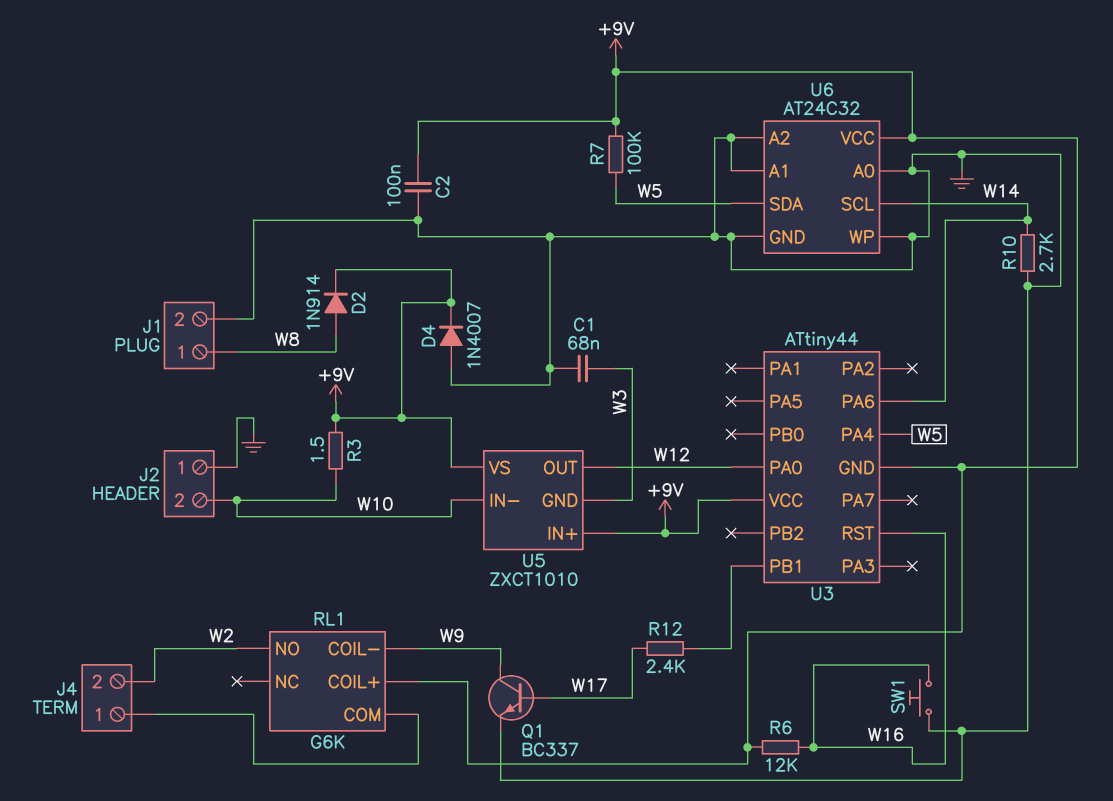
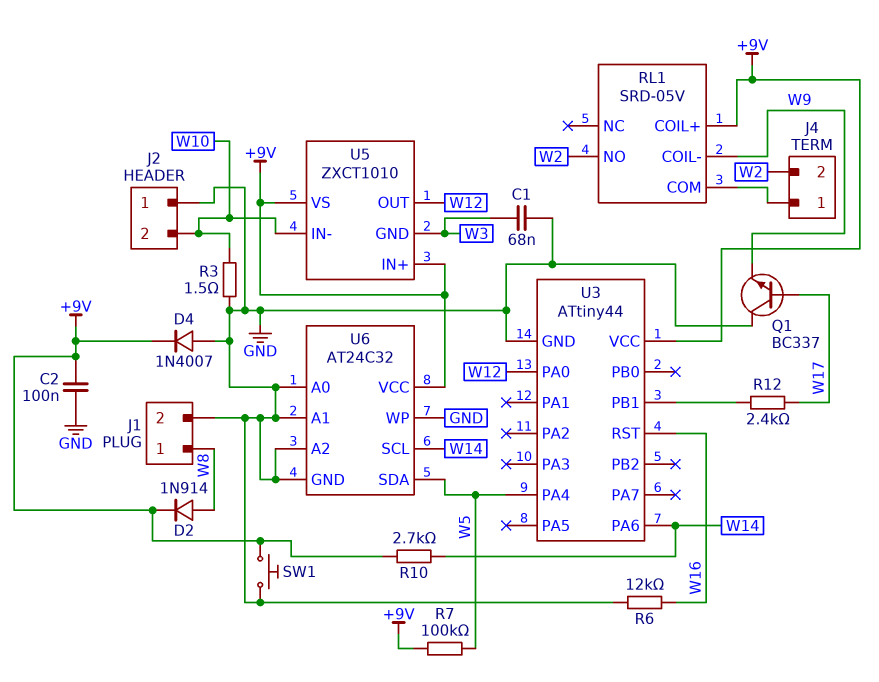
Q1: NPN BC337 (B W17, C W9, E GND) -> NPN BC337 (B W17, C GND, E W9)
R3: 1.5 (+9V, W10) -> 1.5 (GND, W10)
R6: 12k (+9V, W16) -> 12k (GND, W16)
R10: 2.7k (GND, W14) -> 2.7k (+9V, W14)
RL1: G6K -> SRD-05V
SW1: button (GND, W16) -> button (+9V, GND)
U3 pin GND: +9V -> GND

